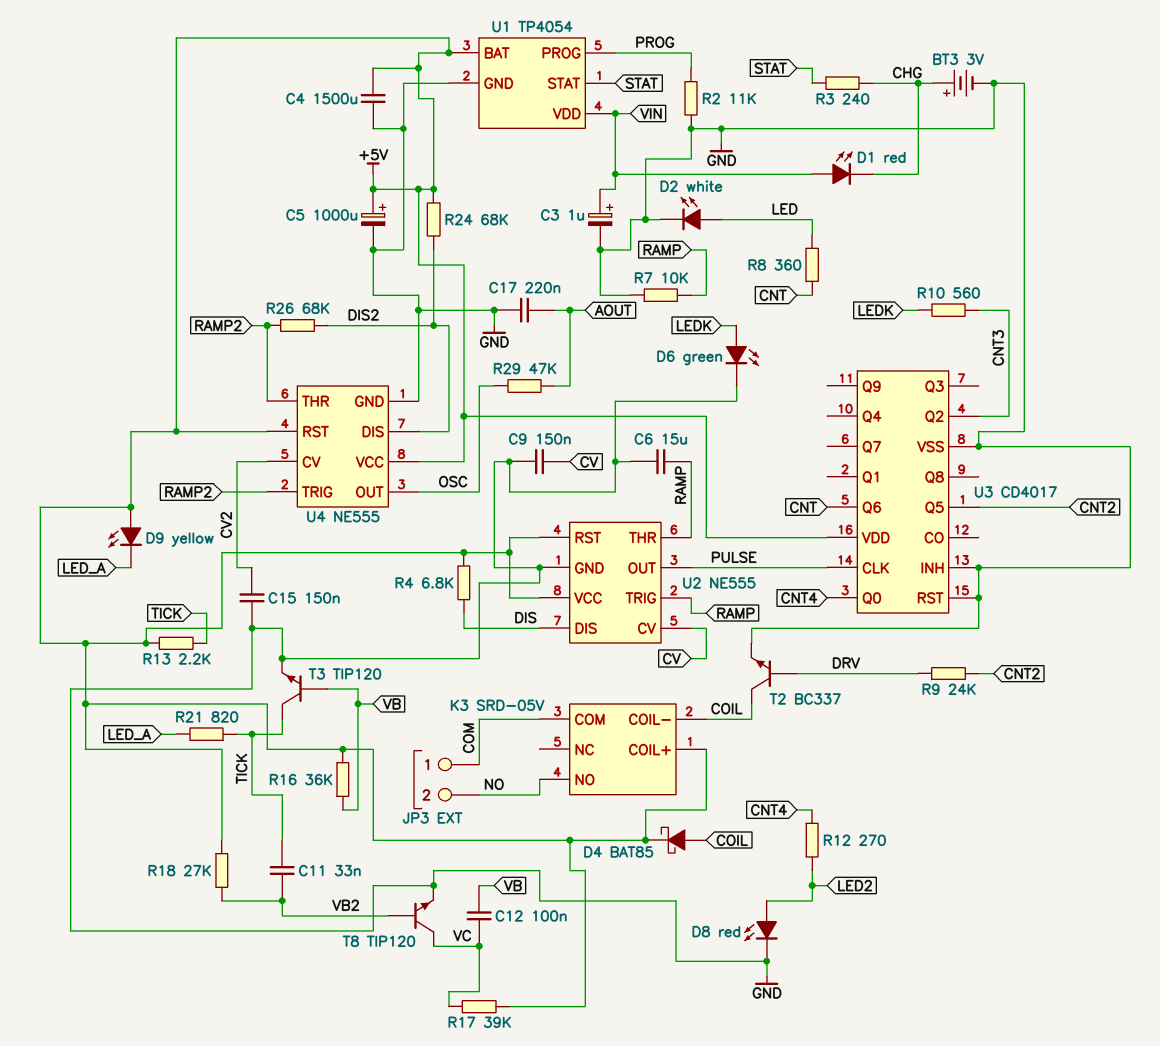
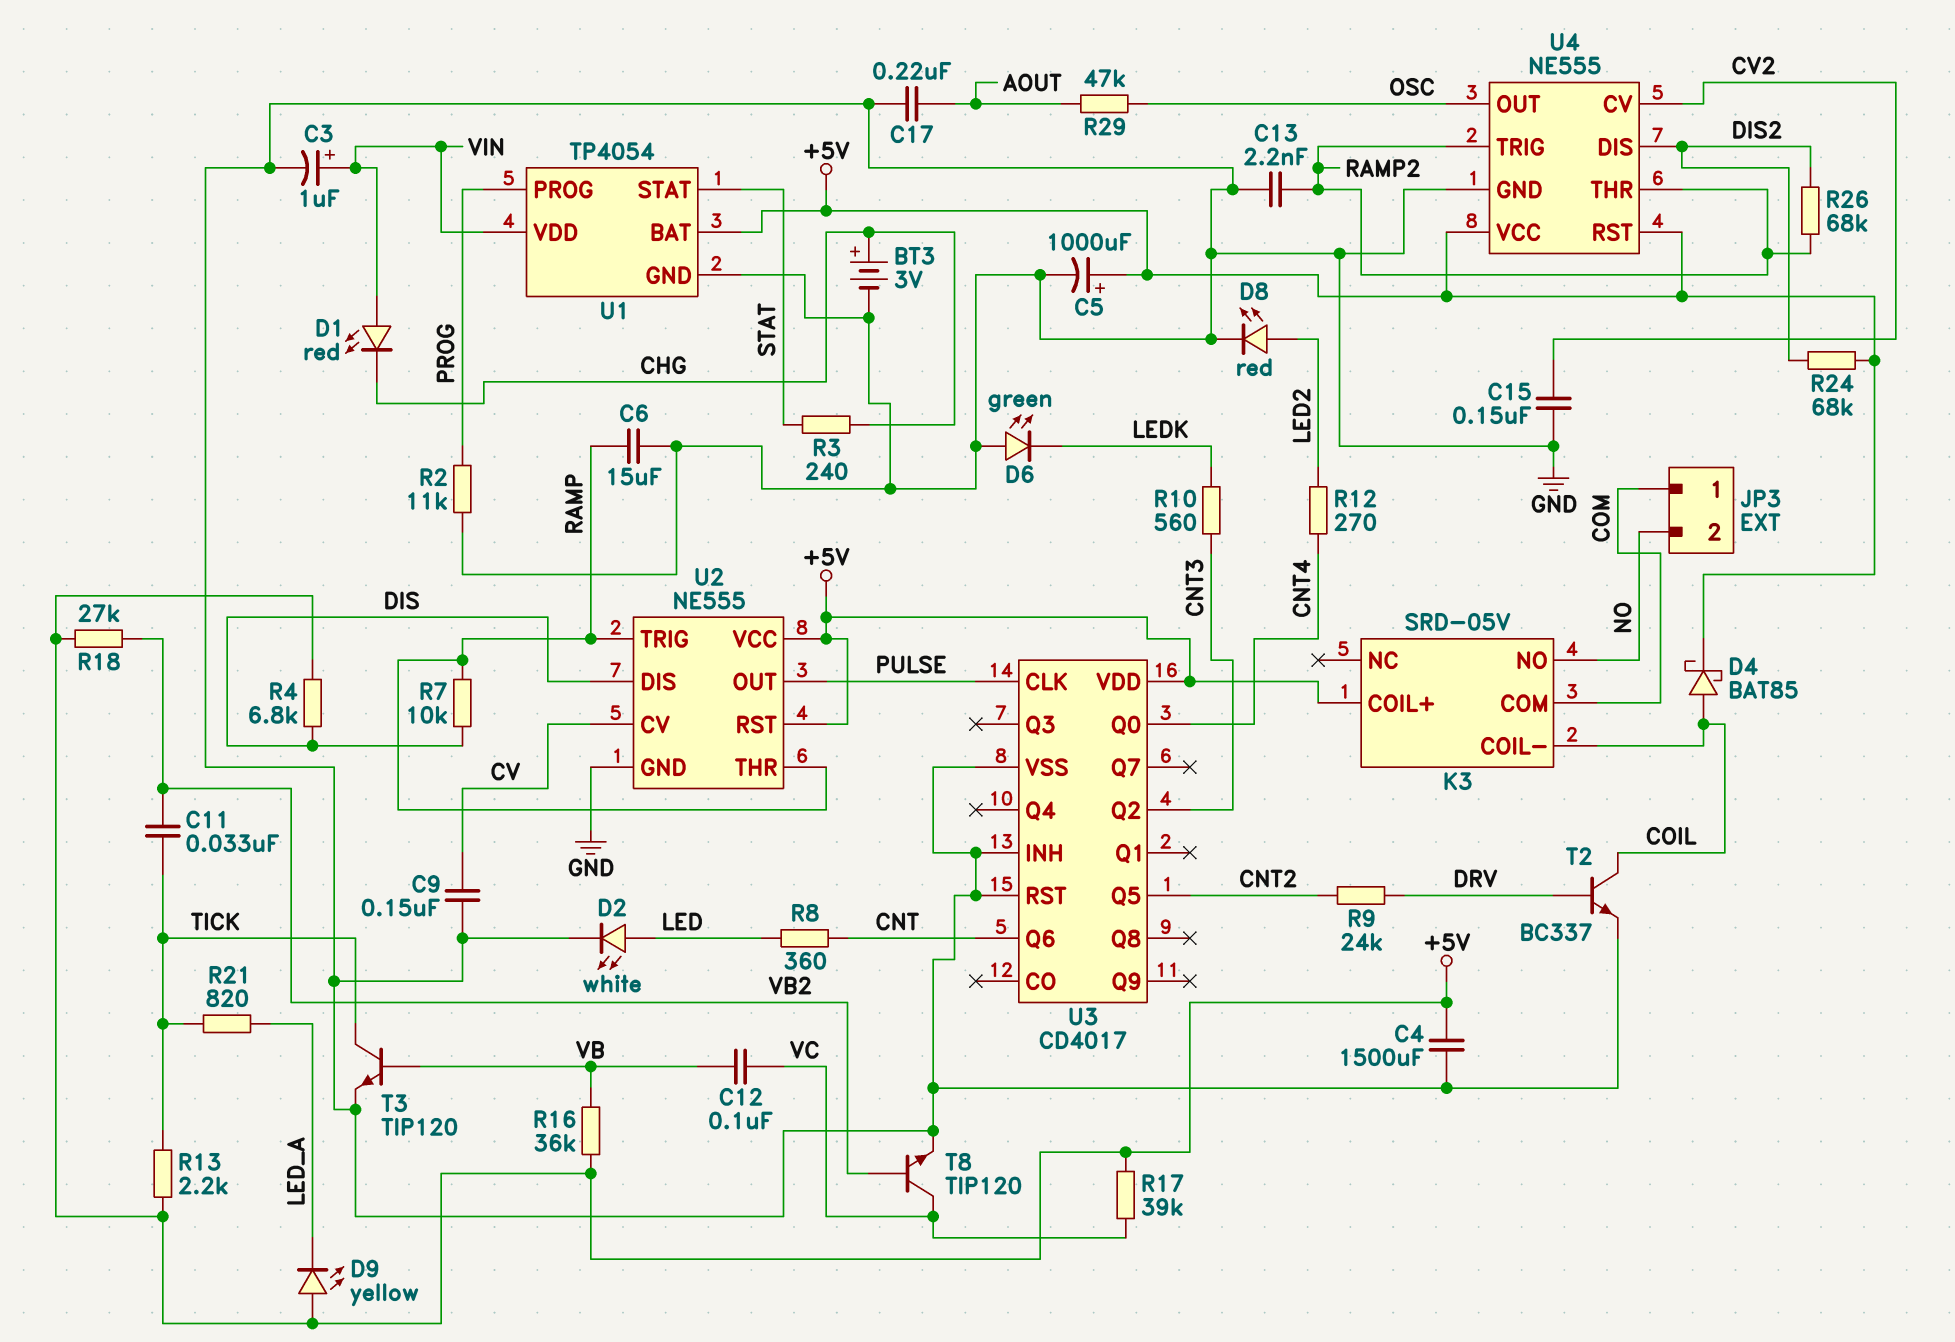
C13: none -> 2.2nF (GND, RAMP2)
D6: LED green (A LEDK, K GND) -> LED green (A GND, K LEDK)
R7: 10k (GND, RAMP) -> 10k (DIS, RAMP)

